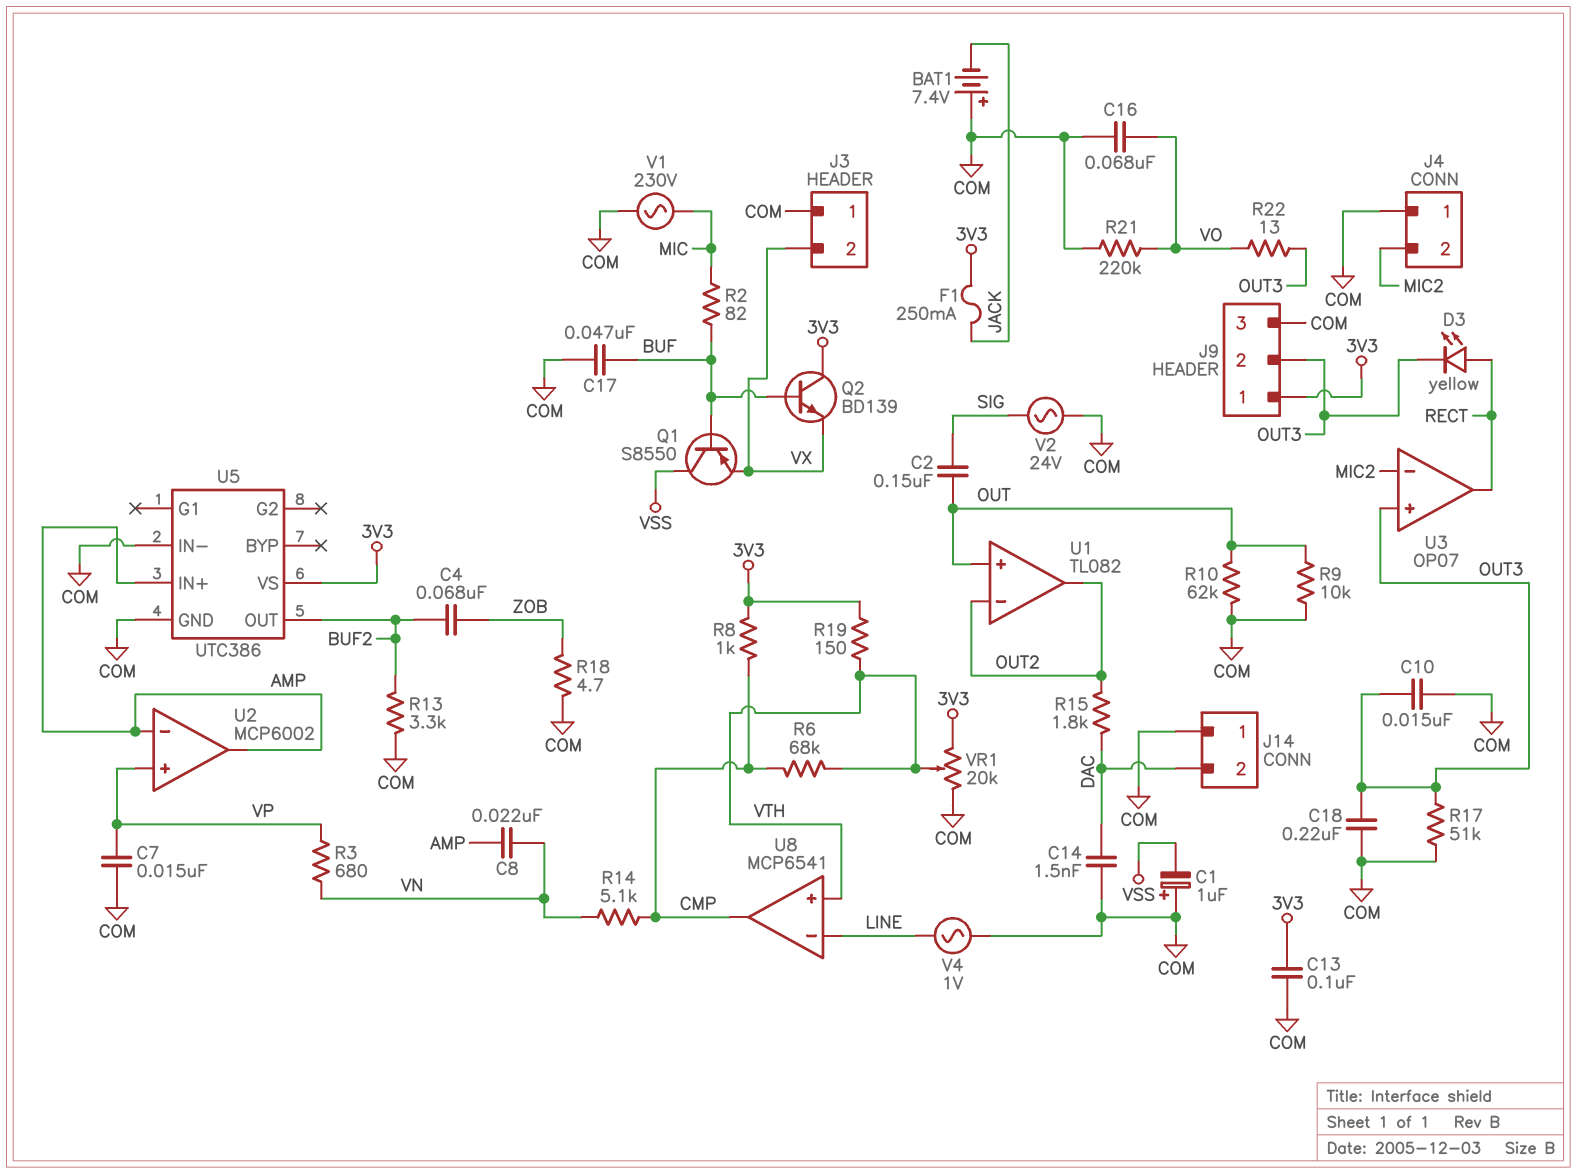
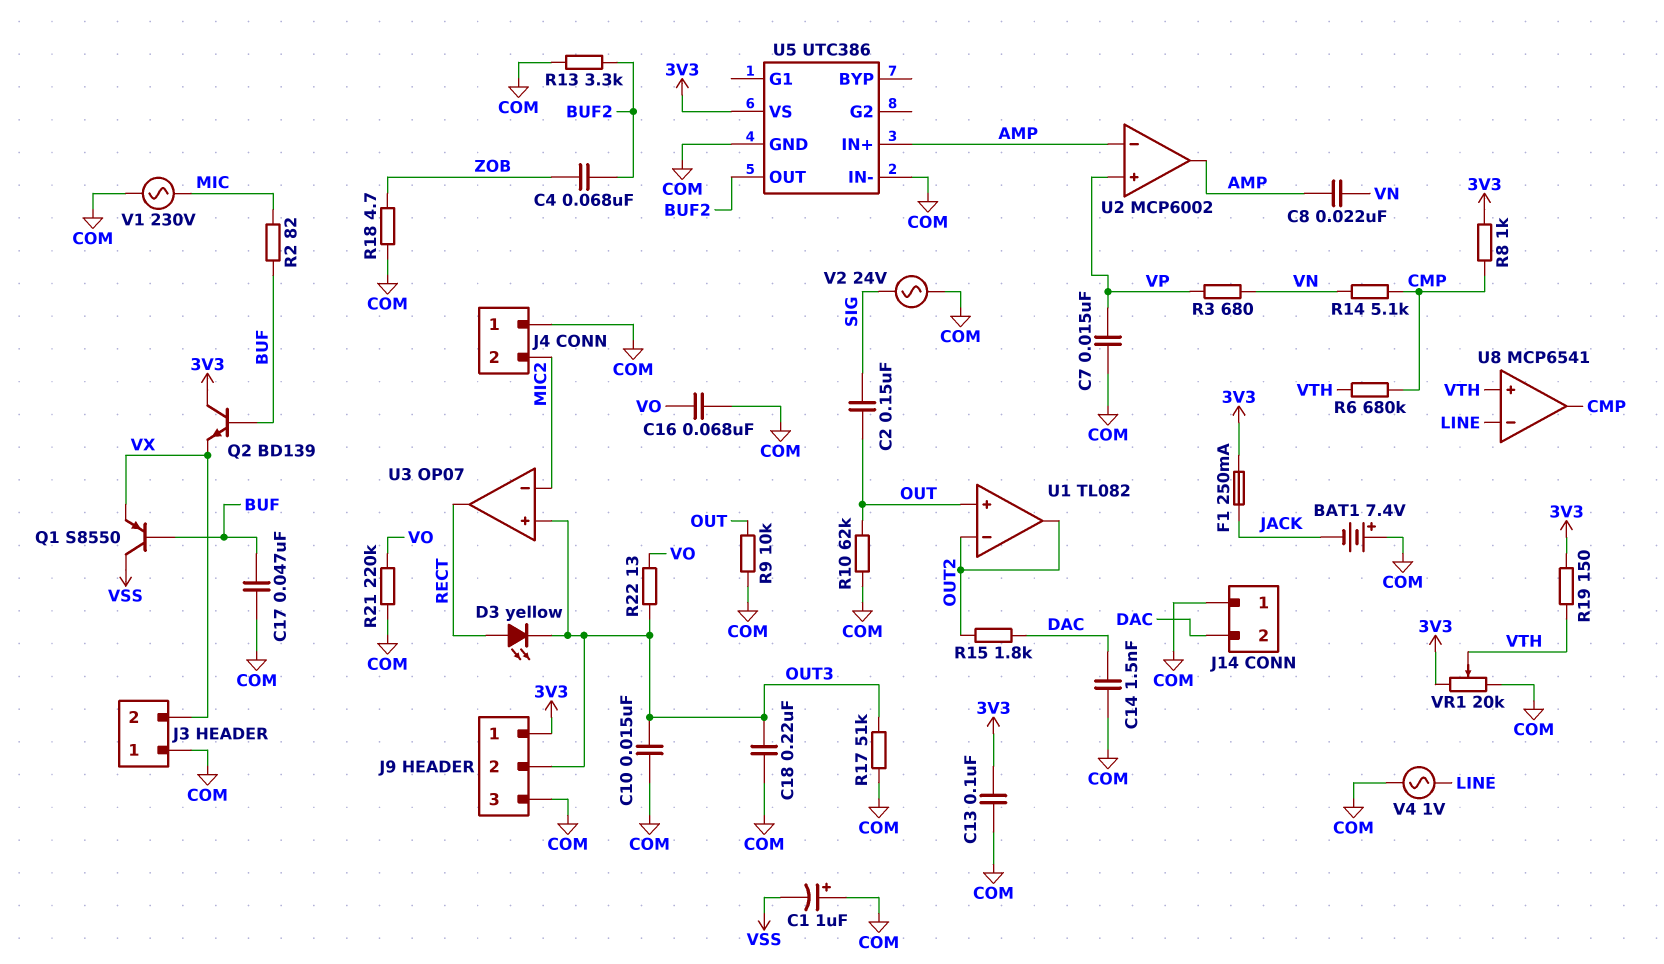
R6: 68k (CMP, VTH) -> 680k (CMP, VTH)

